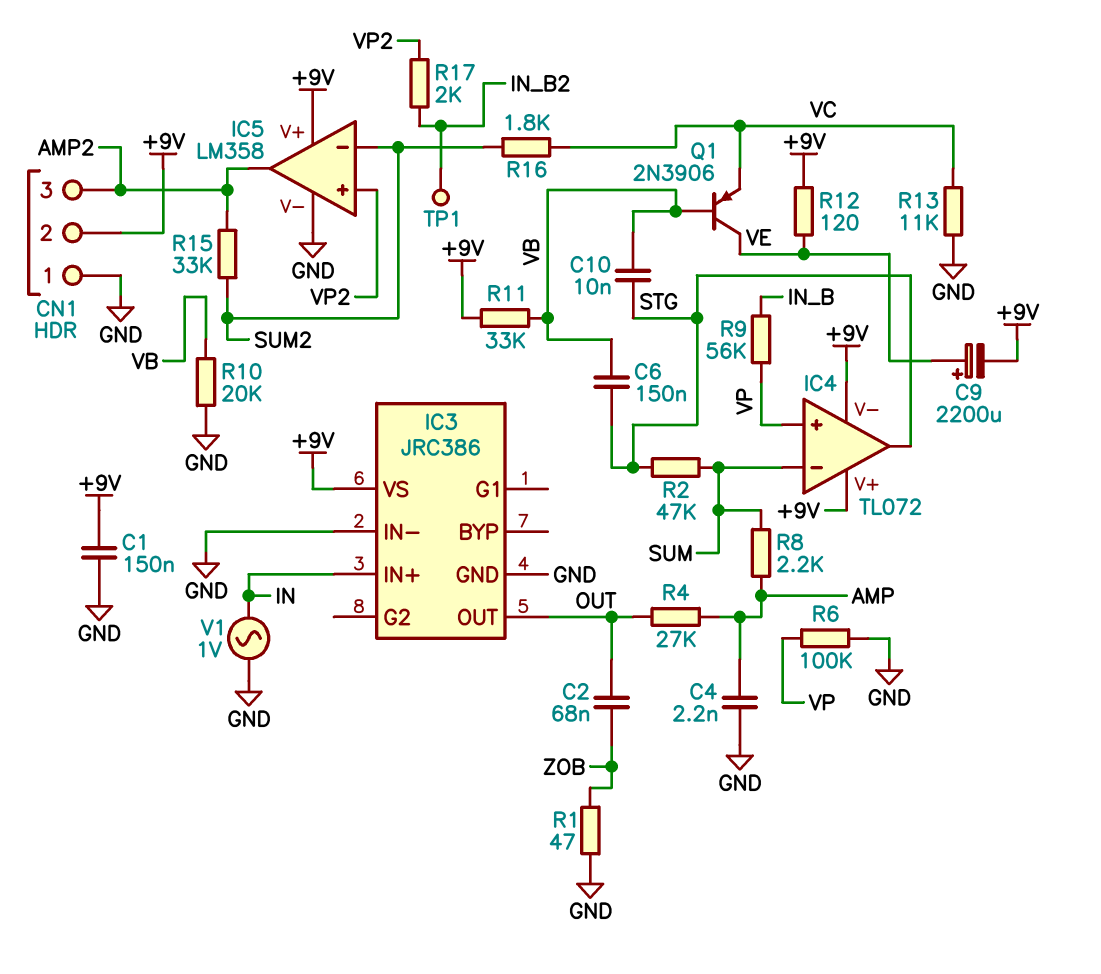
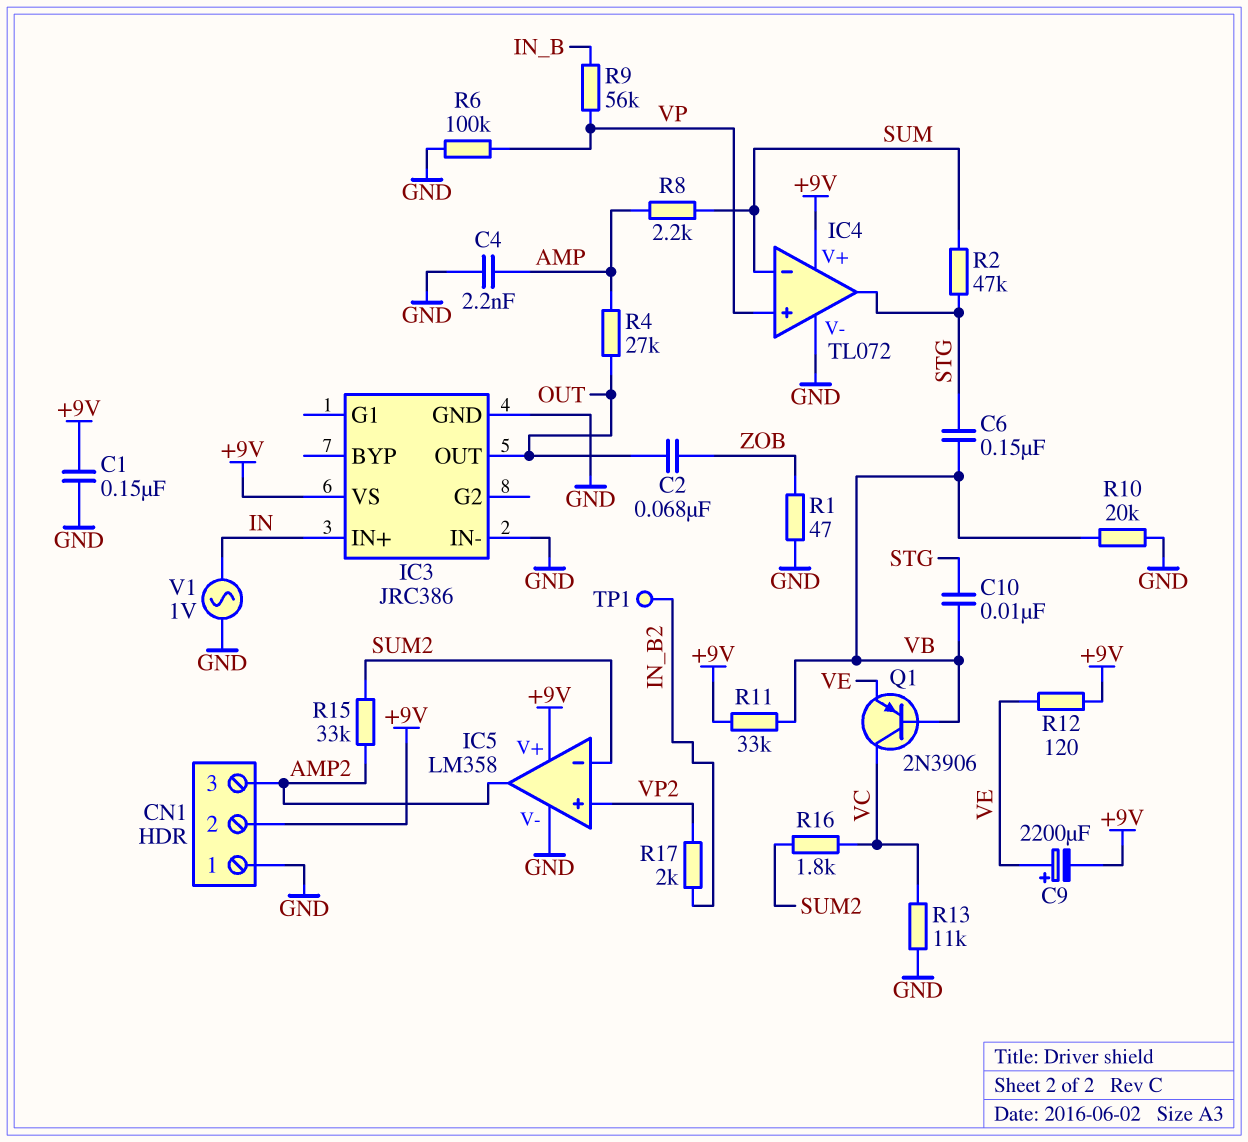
IC4 pin V-: +9V -> GND
Q1: PNP 2N3906 (B VB, C VE, E VC) -> PNP 2N3906 (B VB, C VC, E VE)

